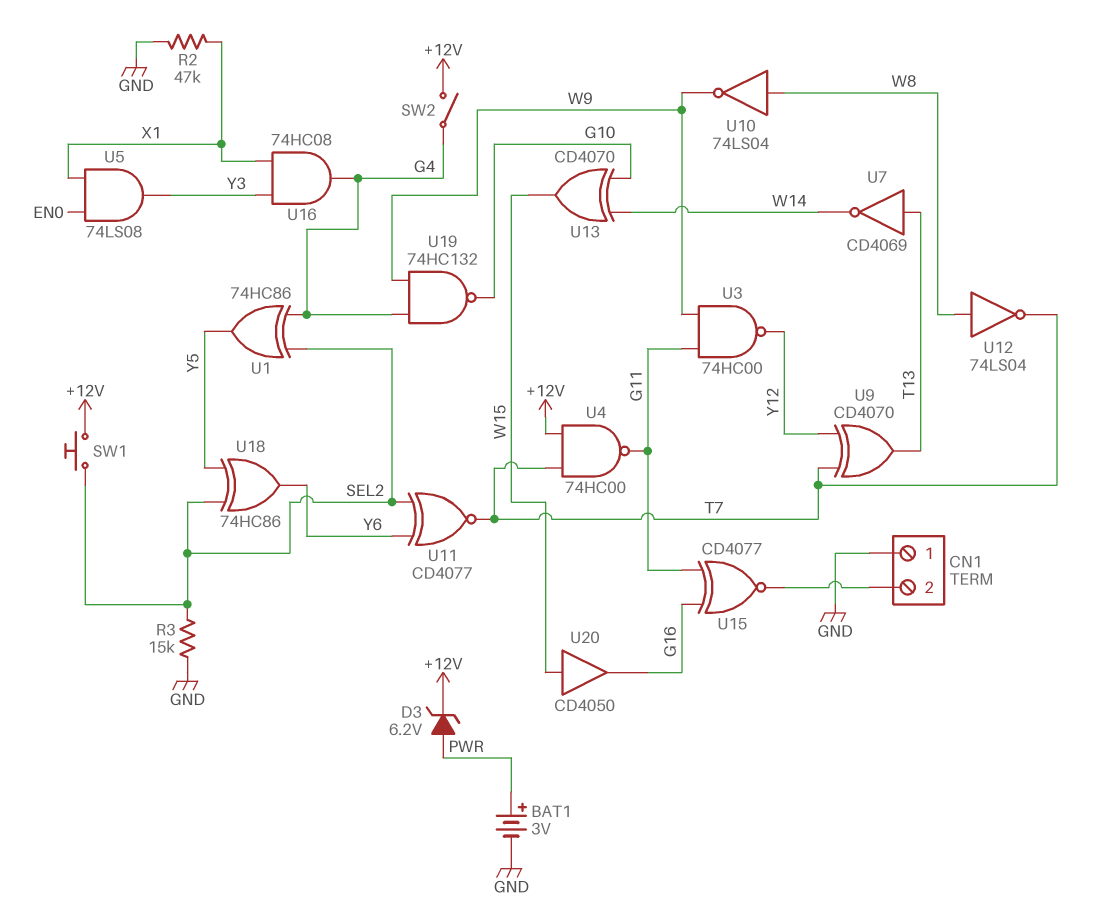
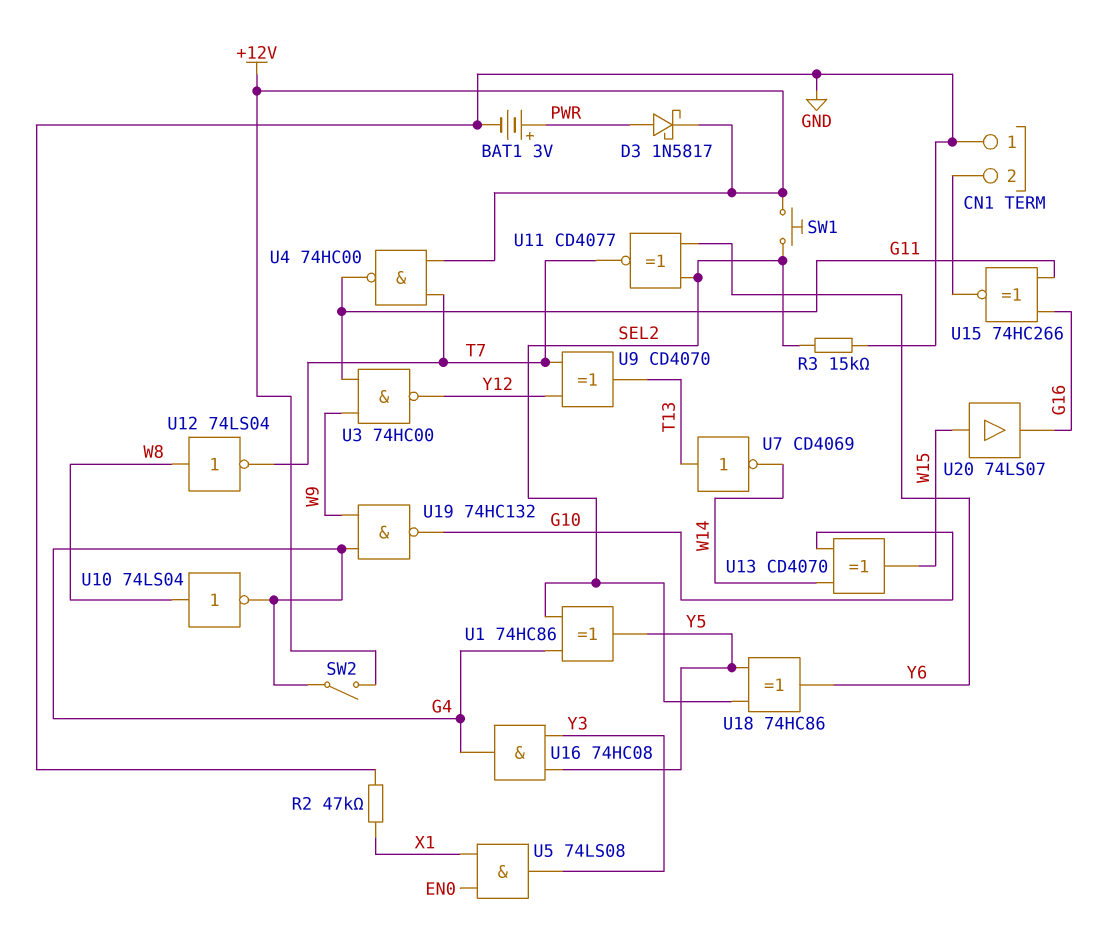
D3: zener 6.2V (A PWR, K +12V) -> schottky 1N5817 (A PWR, K +12V)
U10: NOT 74LS04 (in W8, out W9) -> NOT 74LS04 (in W8, out G4)
U15: XNOR CD4077 (in G11, in G16, out CN1/2) -> XNOR 74HC266 (in G11, in G16, out CN1/2)
U16: AND 74HC08 (in X1, in Y3, out G4) -> AND 74HC08 (in Y3, in Y5, out G4)
U20: buffer CD4050 (in W15, out G16) -> buffer 74LS07 (in W15, out G16)

